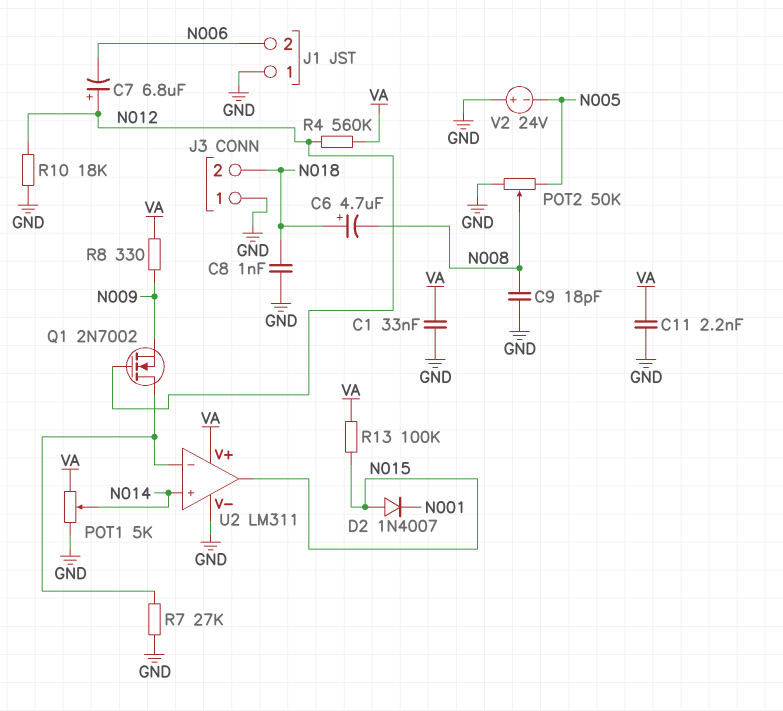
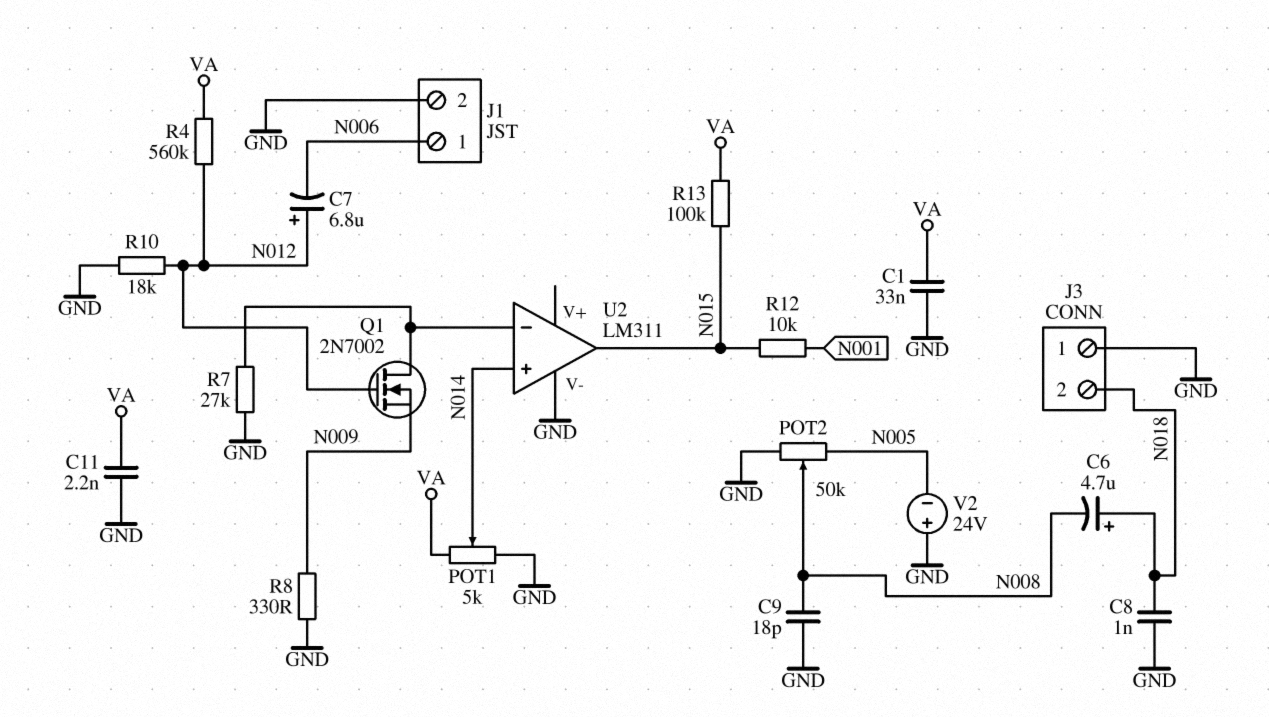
D2: diode 1N4007 (A N015, K N001) -> none
J1 pin 1: GND -> N006
J1 pin 2: N006 -> GND
R8: 330 (N009, VA) -> 330 (GND, N009)
R12: none -> 10k (N001, N015)
U2 pin V+: VA -> none

